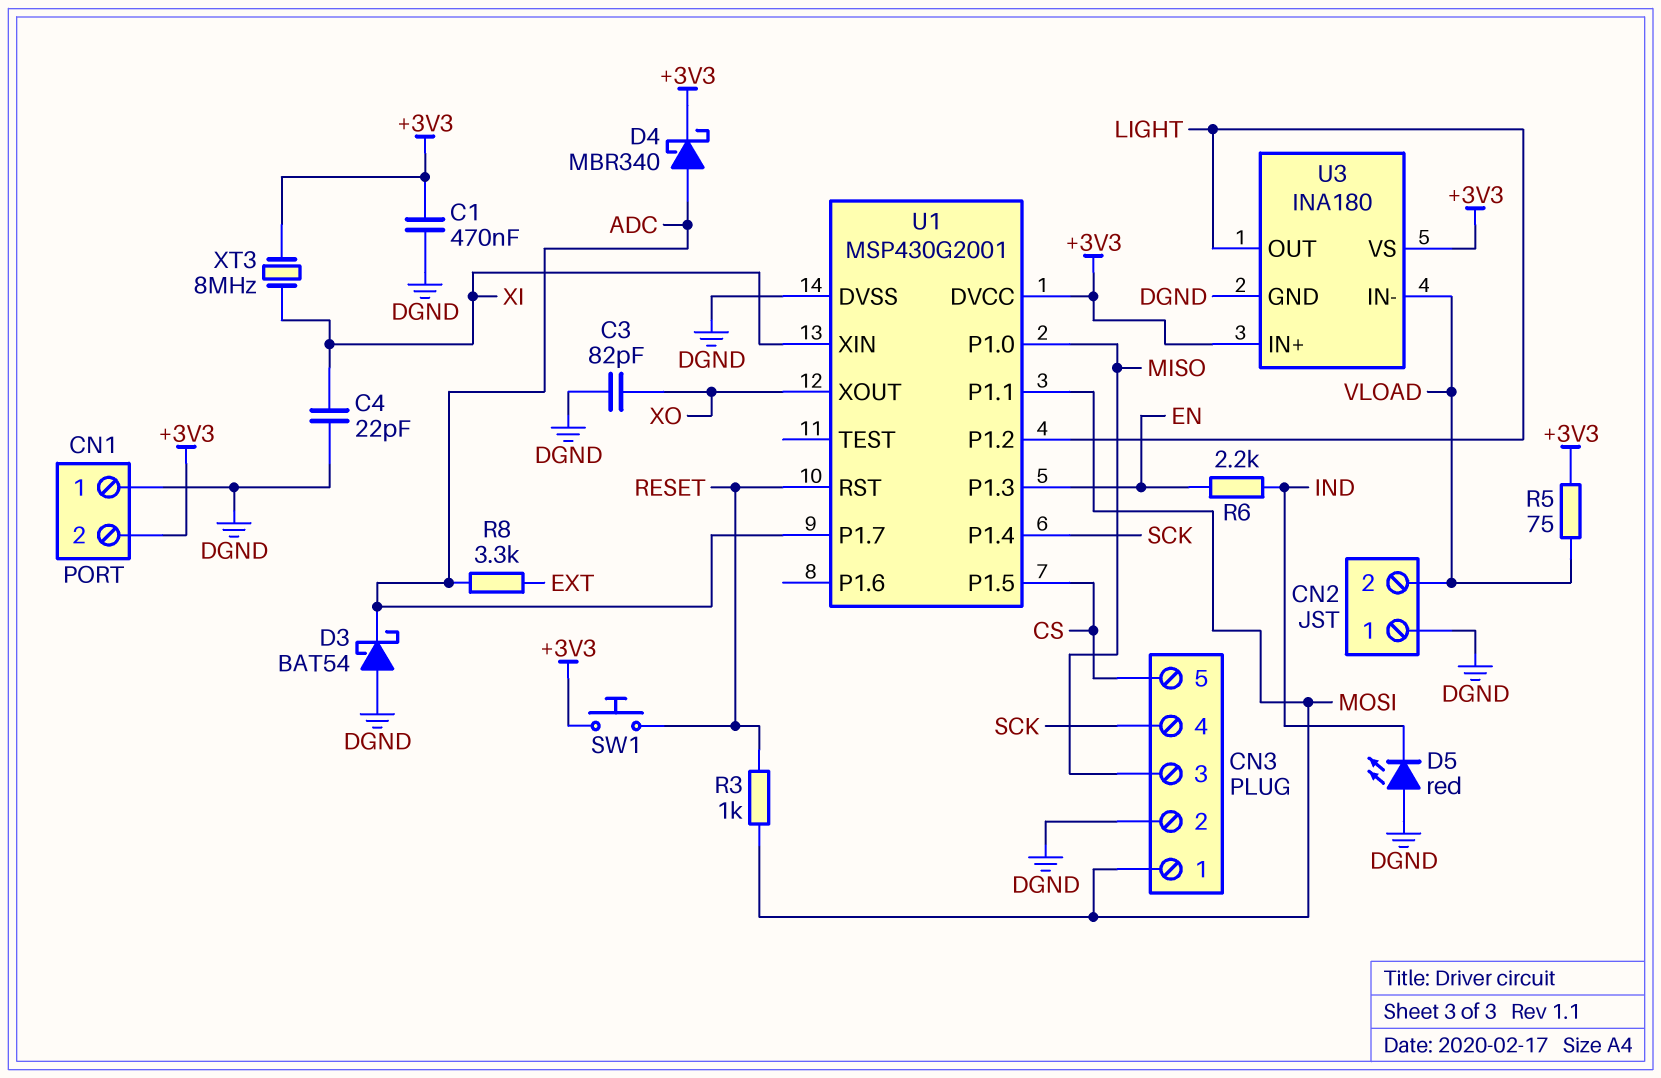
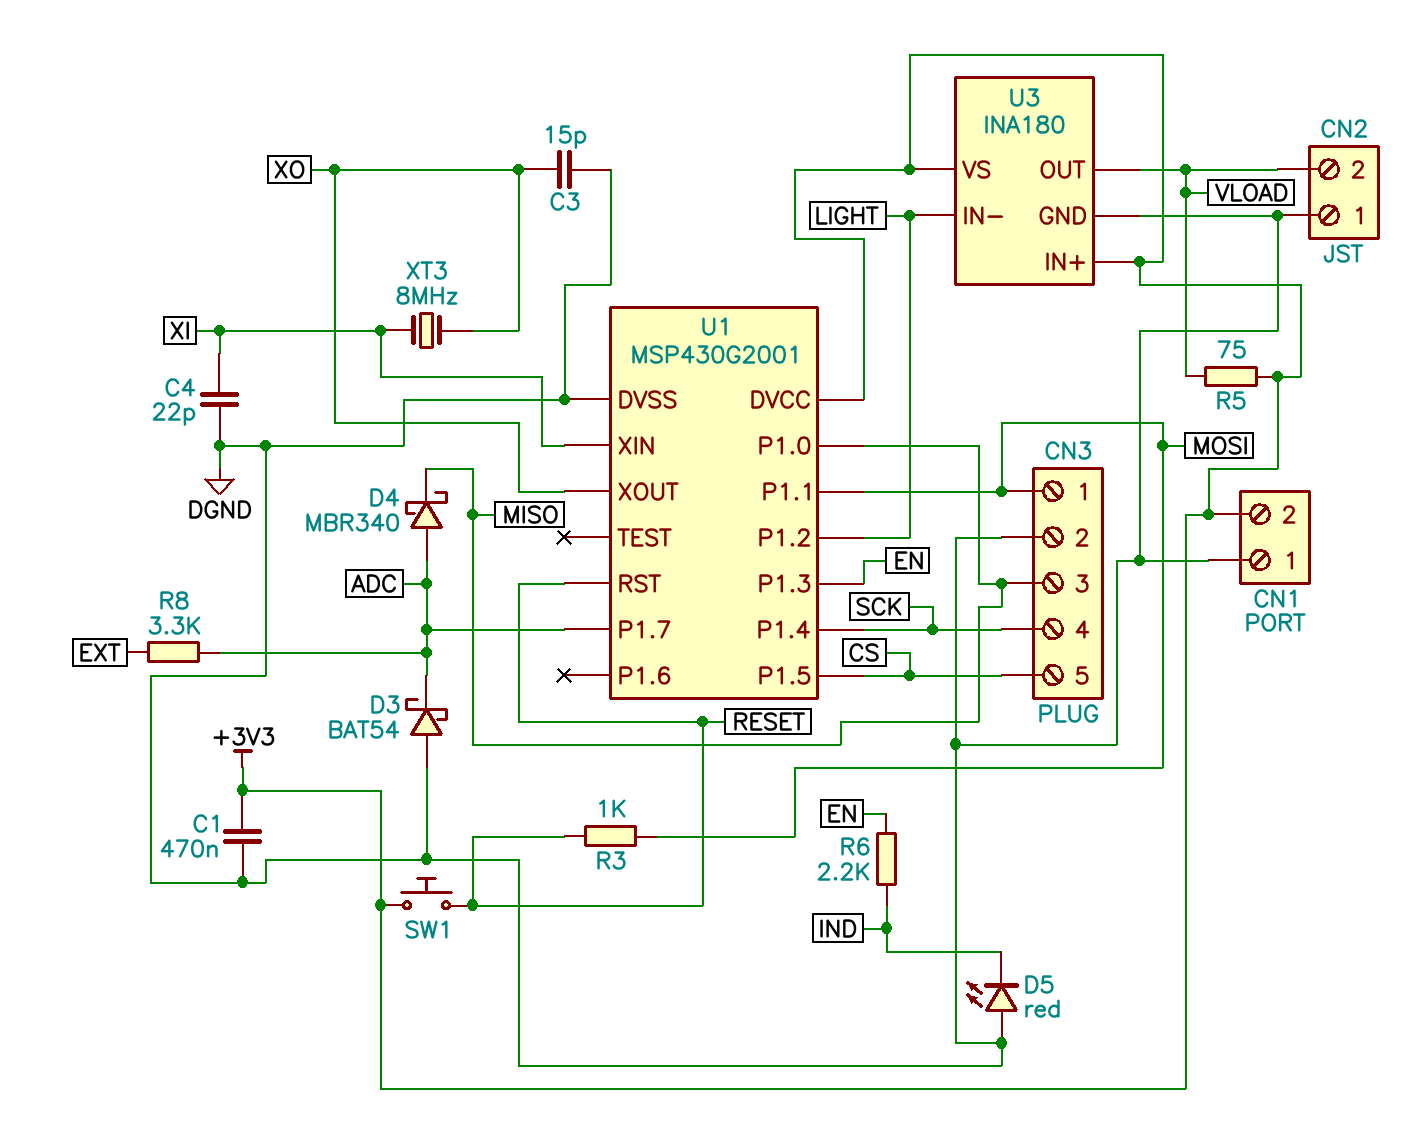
C3: 82pF (DGND, XO) -> 15pF (DGND, XO)
D4: schottky MBR340 (A ADC, K +3V3) -> schottky MBR340 (A ADC, K MISO)
U3 pin IN-: VLOAD -> LIGHT
U3 pin OUT: LIGHT -> VLOAD
XT3: 8MHz (+3V3, XI) -> 8MHz (XI, XO)

